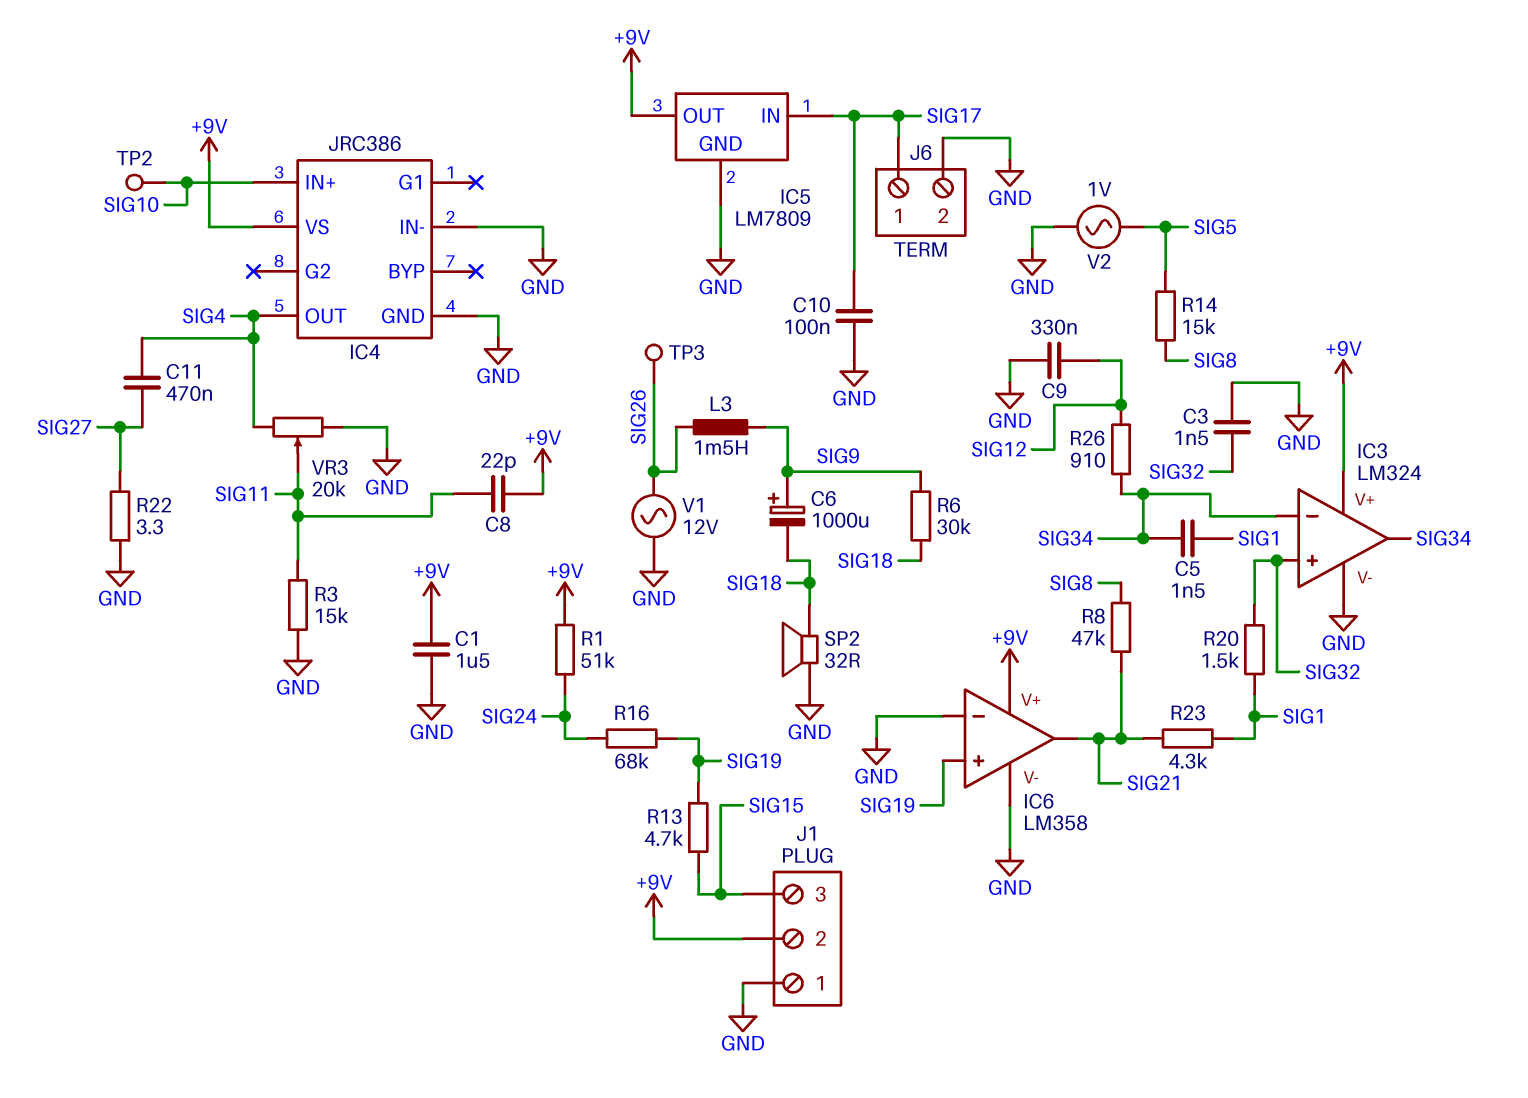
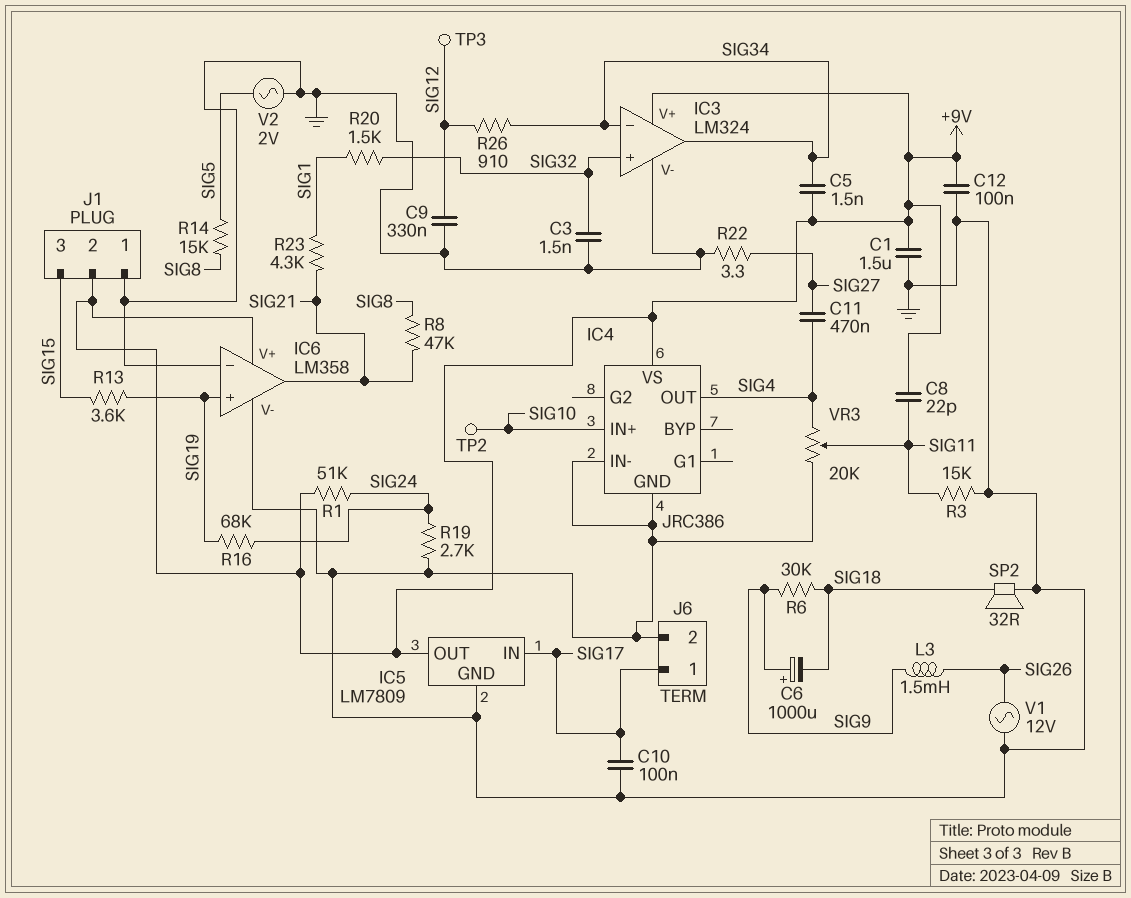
C5: 1.5nF (SIG1, SIG34) -> 1.5nF (+9V, SIG34)
C12: none -> 100nF (+9V, GND)
R13: 4.7k (SIG15, SIG19) -> 3.6k (SIG15, SIG19)
R19: none -> 2.7k (GND, SIG24)
TP3: test point (SIG26) -> test point (SIG12)
V2: AC 1V (GND, SIG5) -> AC 2V (GND, SIG5)

